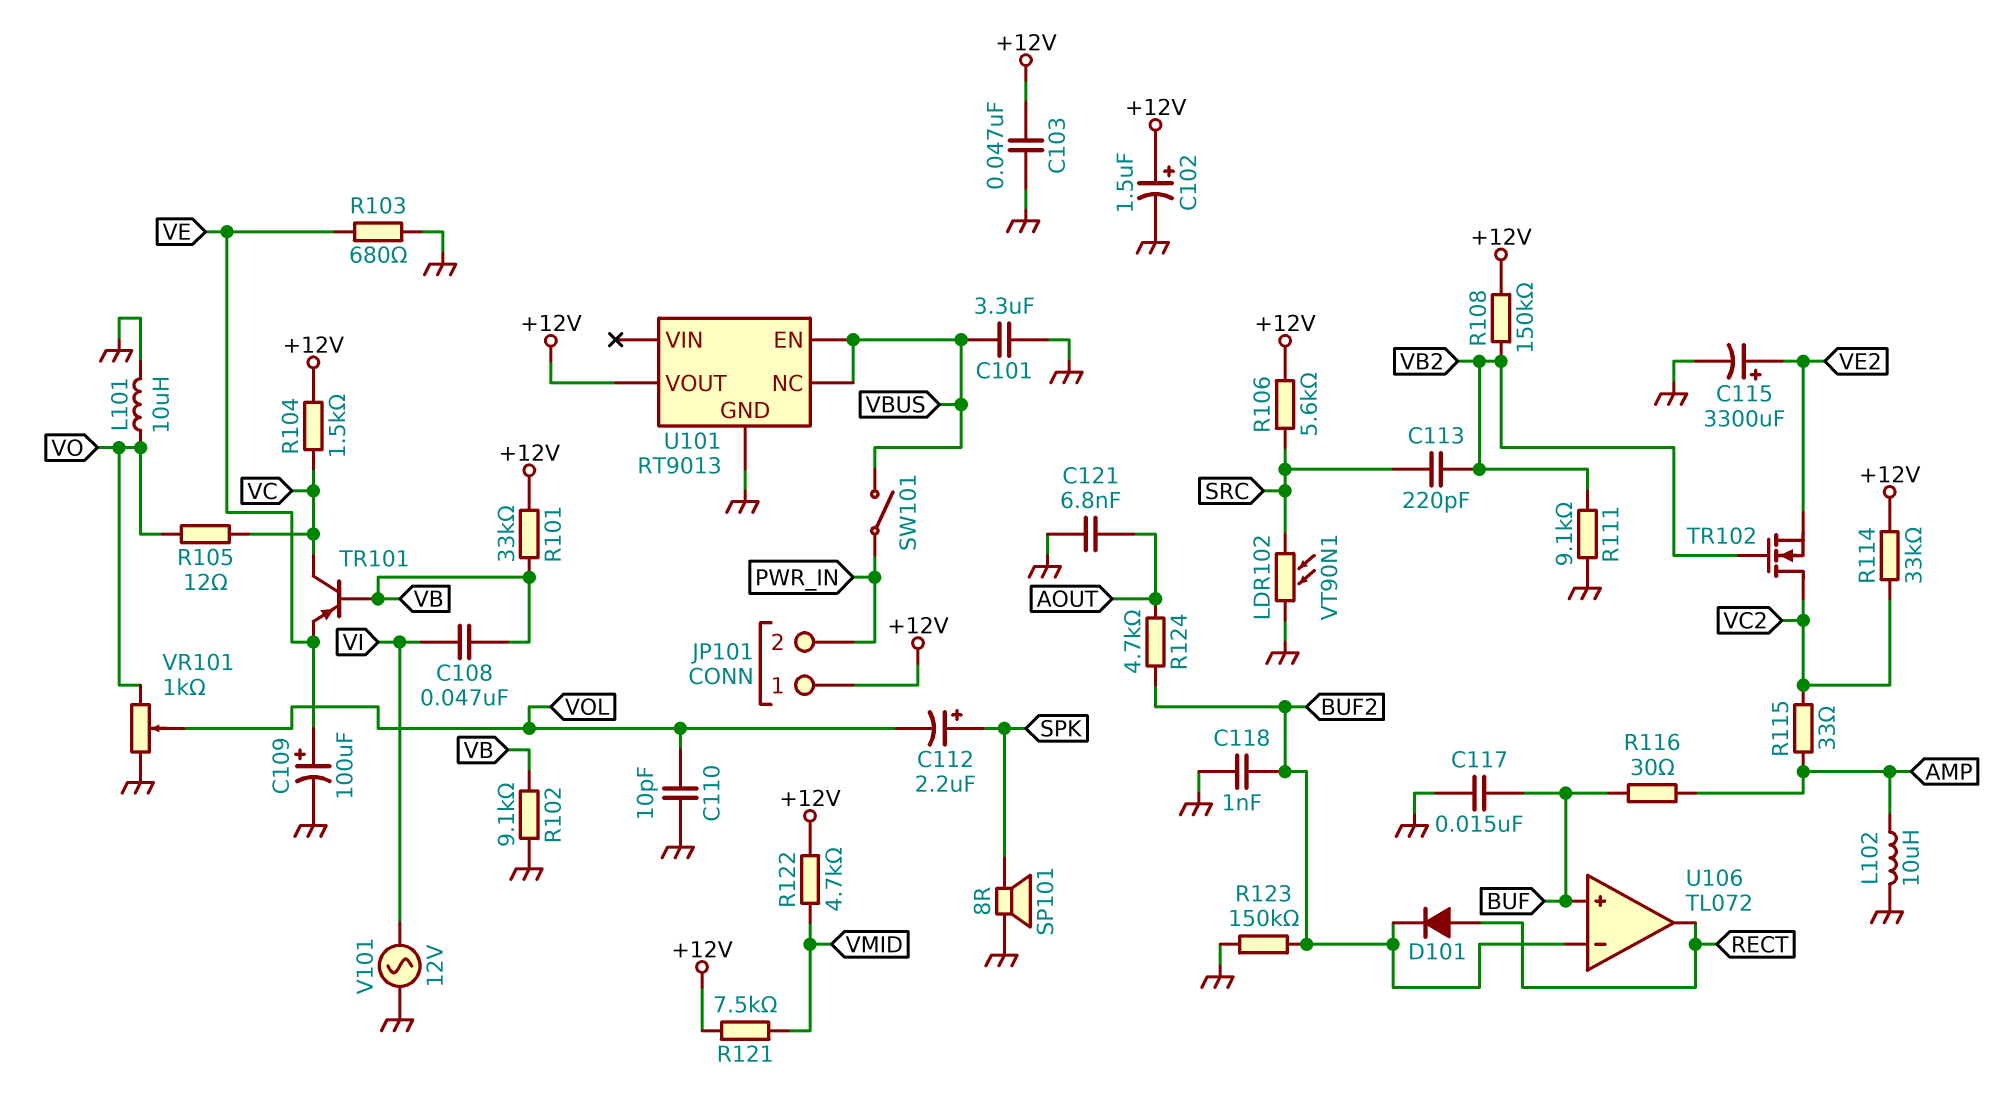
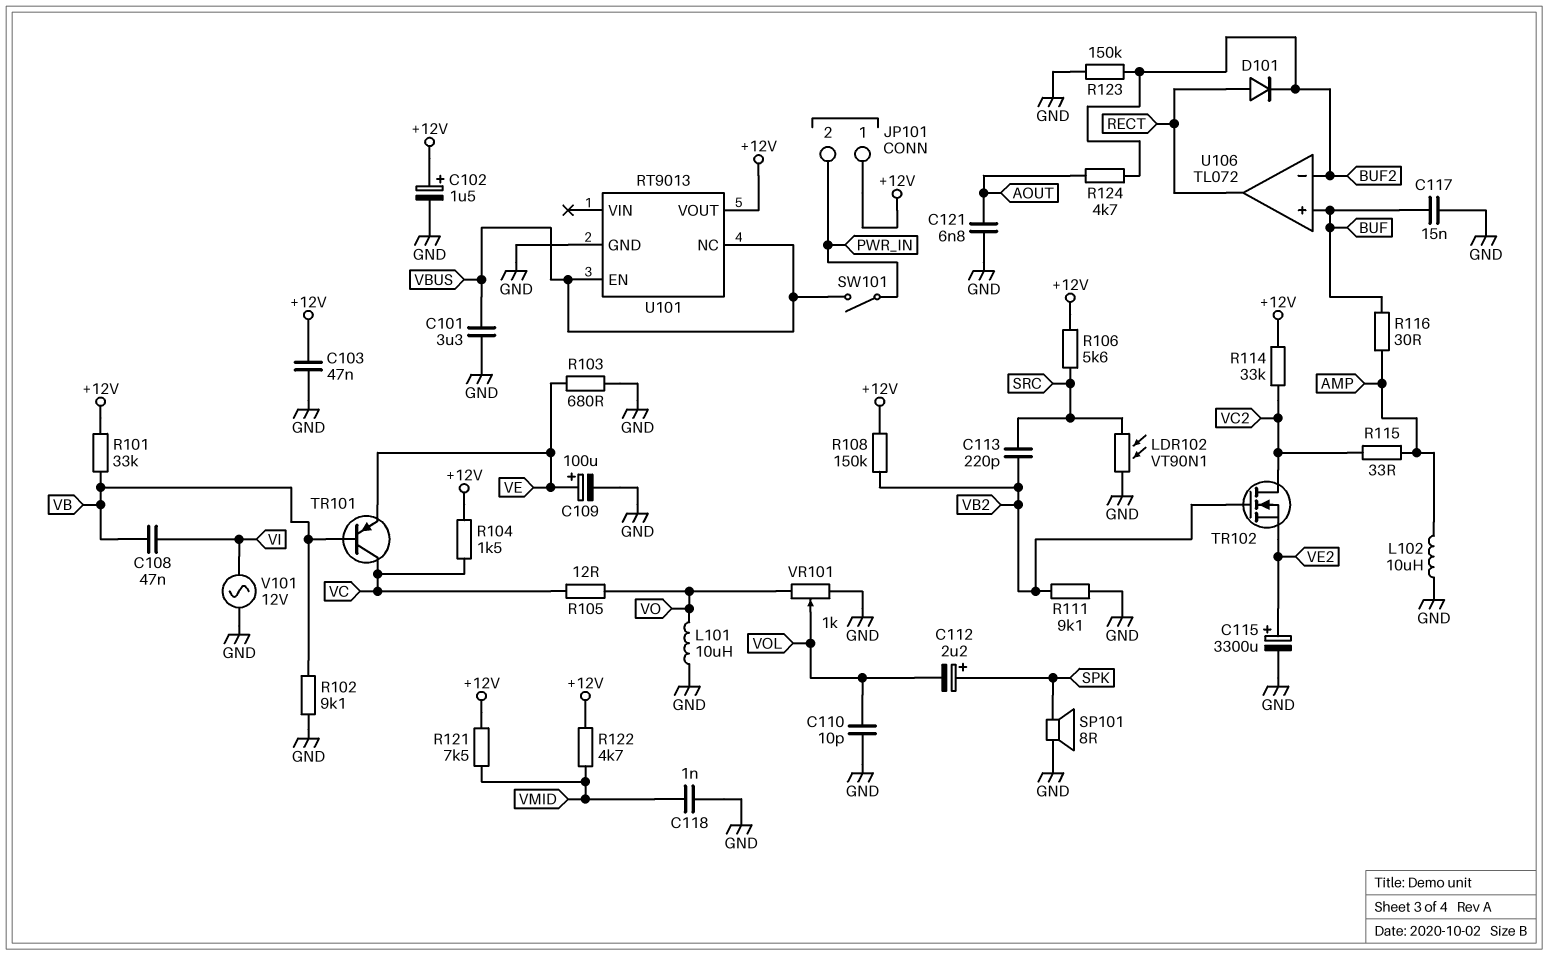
C118: 1nF (BUF2, GND) -> 1nF (GND, VMID)

